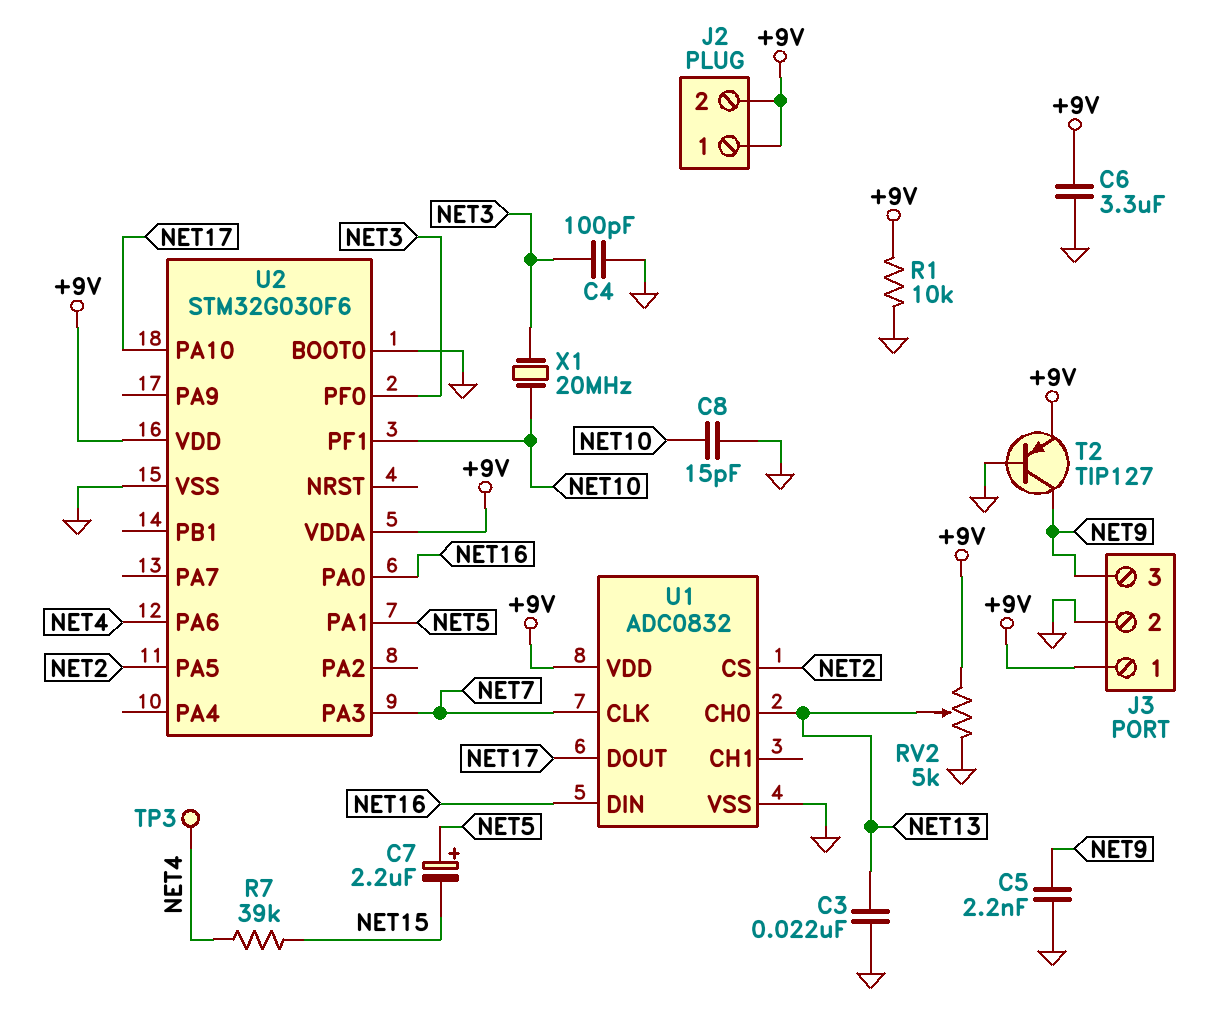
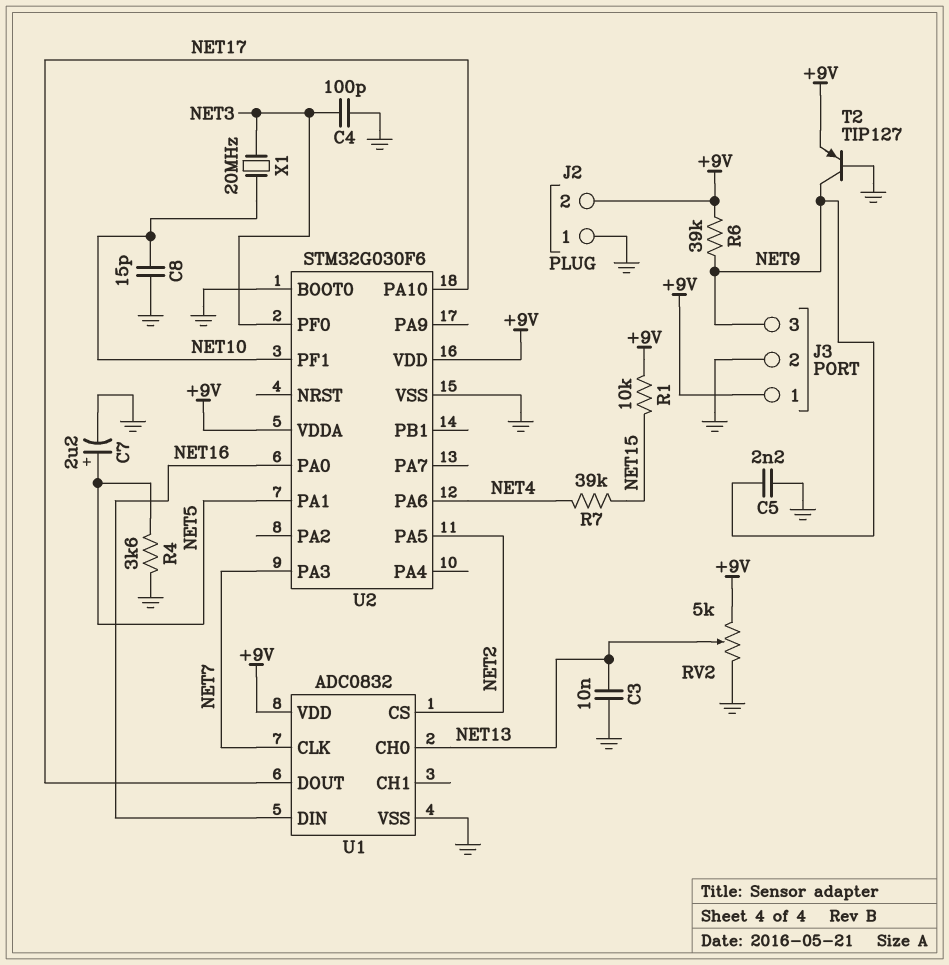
C3: 22nF (GND, NET13) -> 10nF (GND, NET13)
C6: 3.3uF (+9V, GND) -> none
C7: 2.2uF (plus NET5, minus NET15) -> 2.2uF (plus NET5, minus GND)
J2 pin 1: +9V -> GND
R1: 10k (+9V, GND) -> 10k (+9V, NET15)
R4: none -> 3.6k (GND, NET5)
R6: none -> 39k (+9V, NET9)
TP3: test point (NET4) -> none

